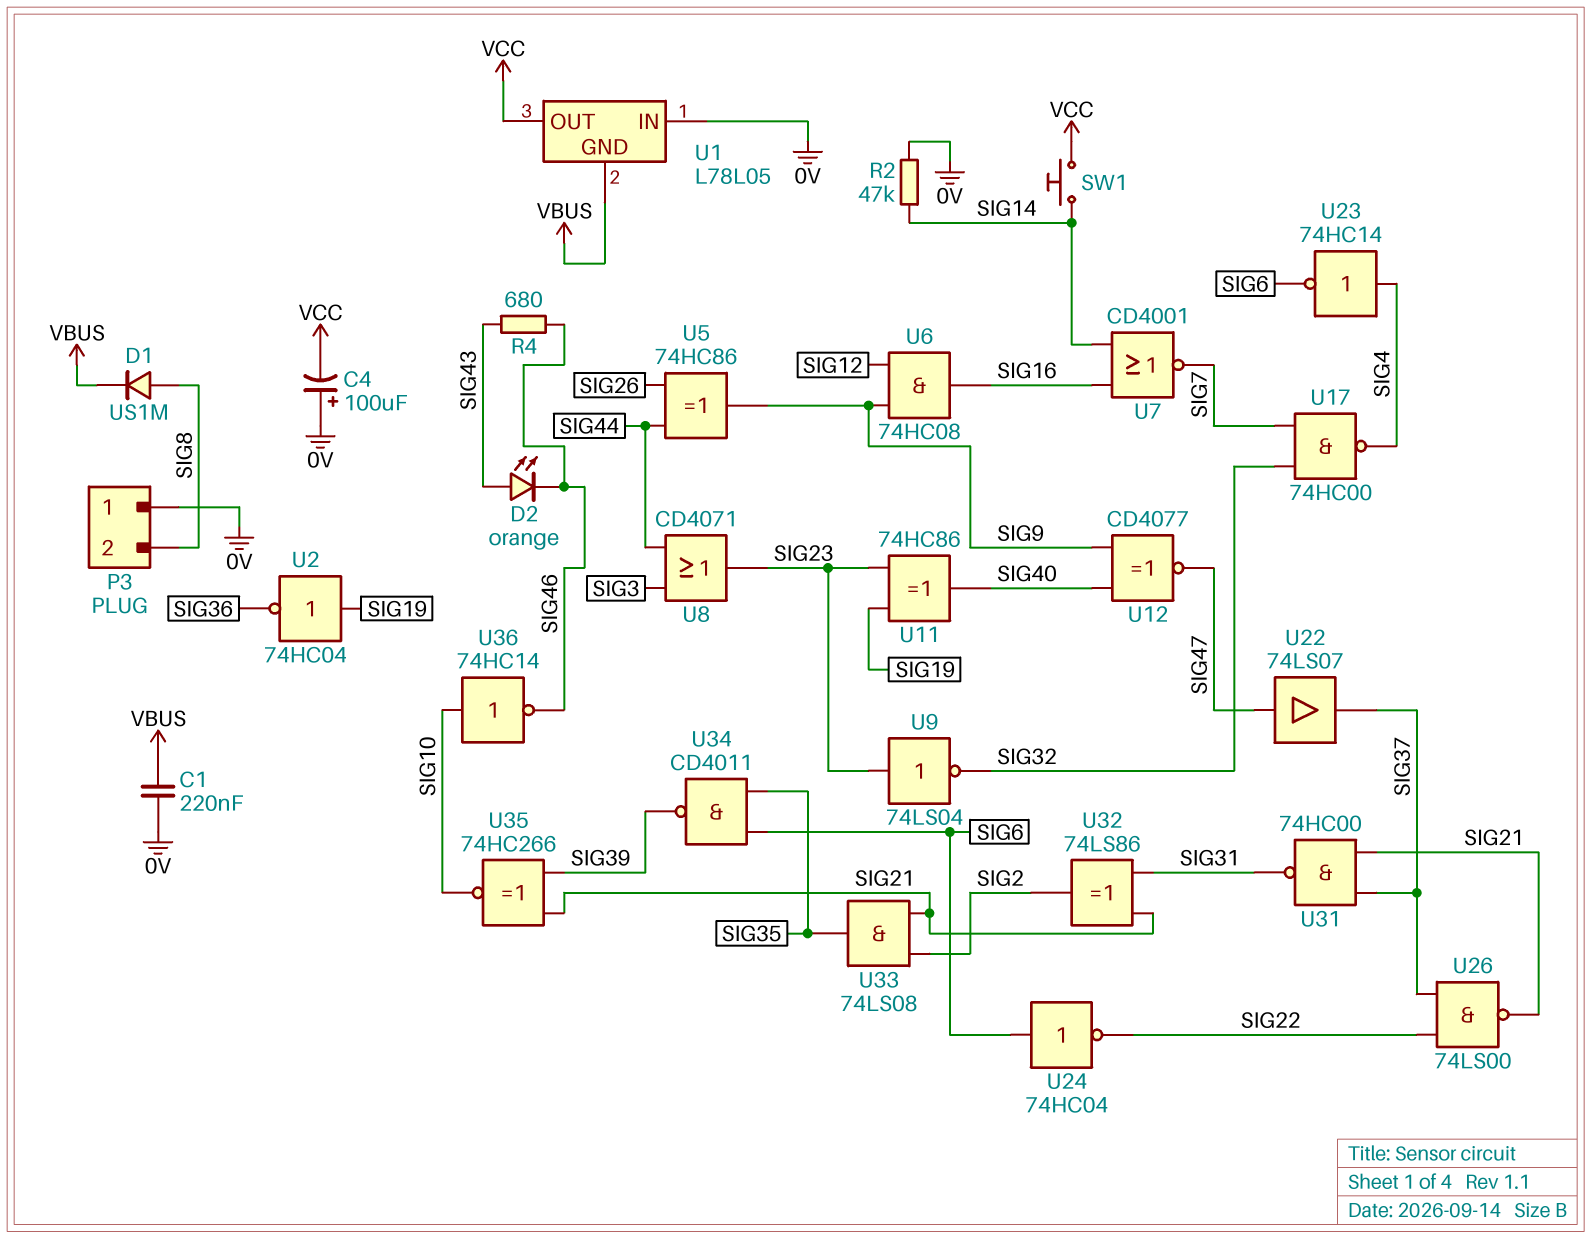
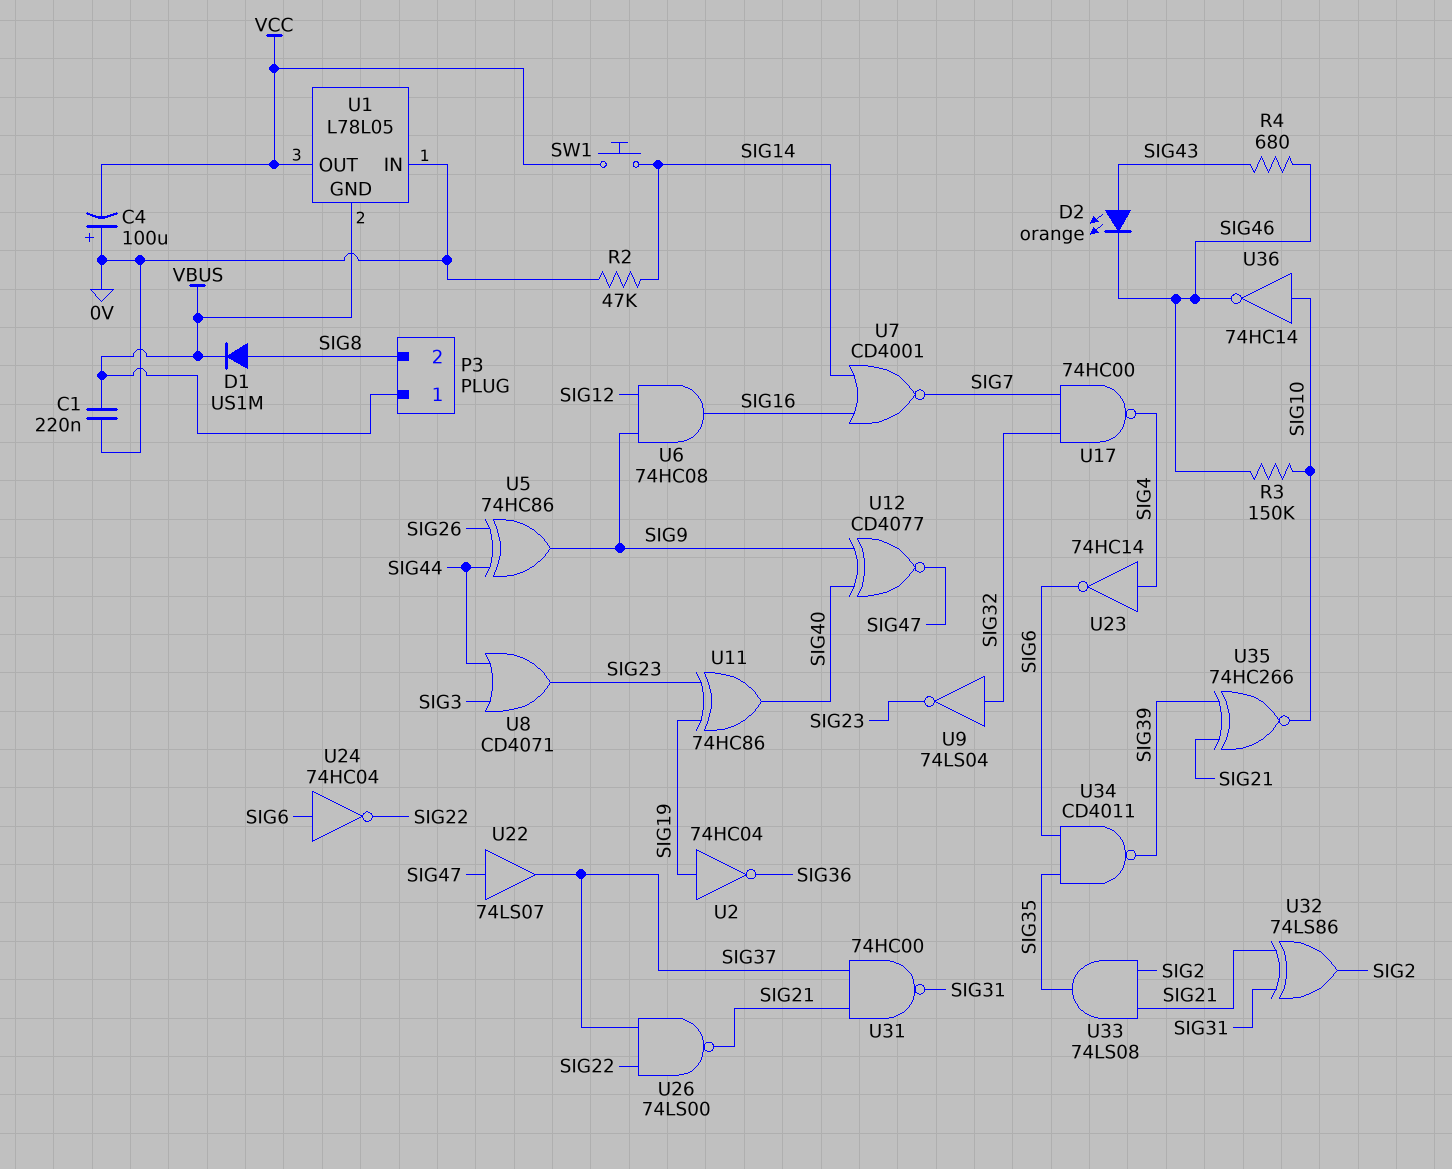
P3 pin 1: 0V -> VBUS
R3: none -> 150k (SIG10, SIG46)
U9: NOT 74LS04 (in SIG23, out SIG32) -> NOT 74LS04 (in SIG32, out SIG23)

